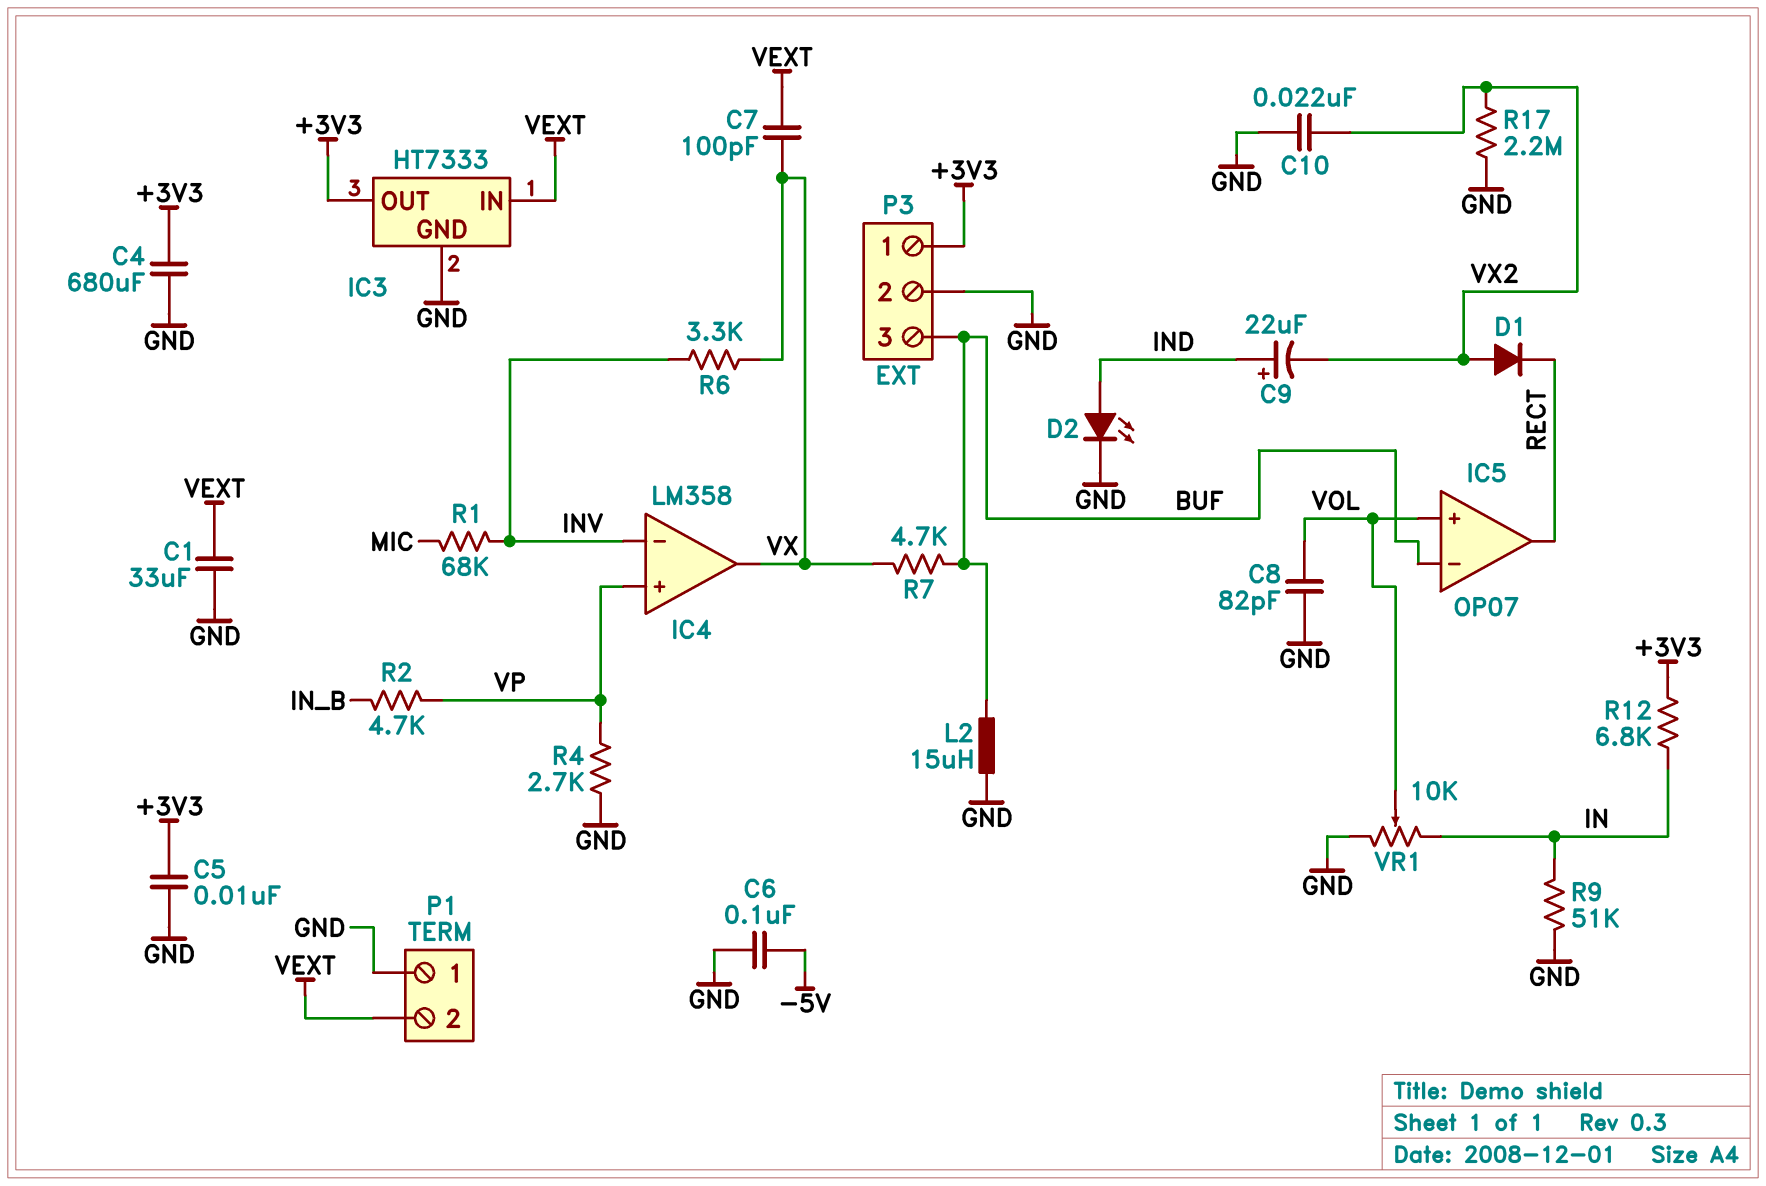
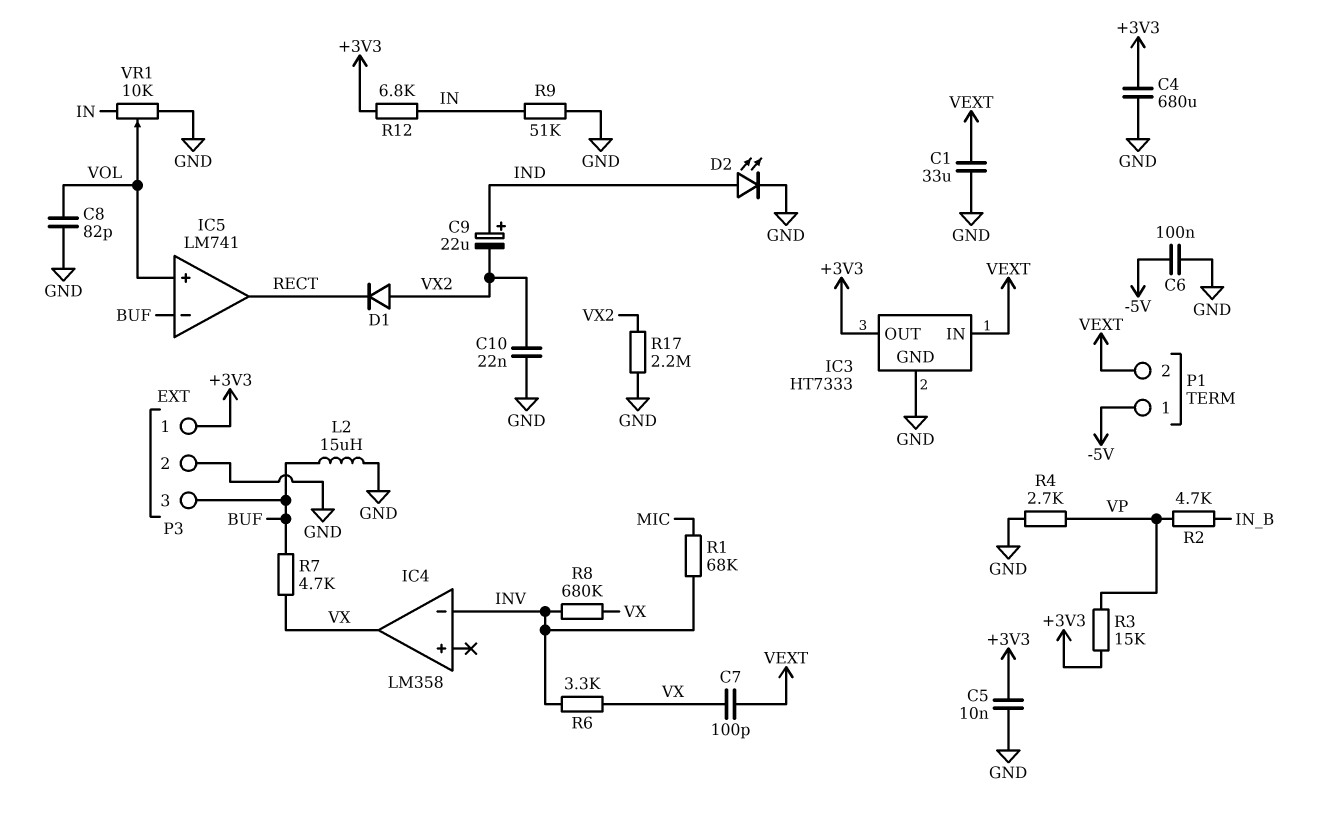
IC4 pin in+: VP -> none
IC5: OP07 -> LM741
P1 pin 1: GND -> -5V
R3: none -> 15k (+3V3, VP)
R8: none -> 680k (INV, VX)

